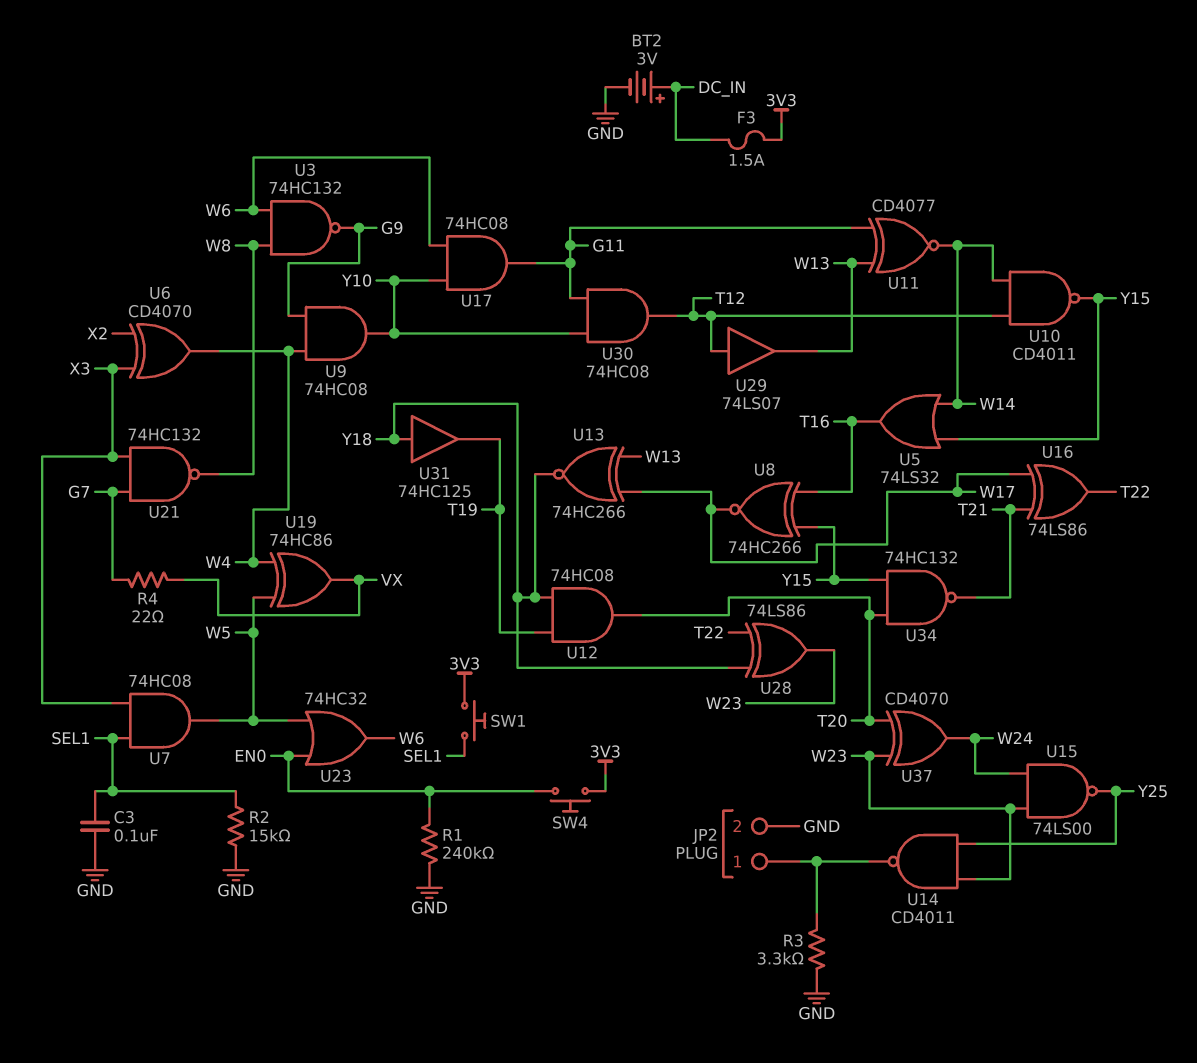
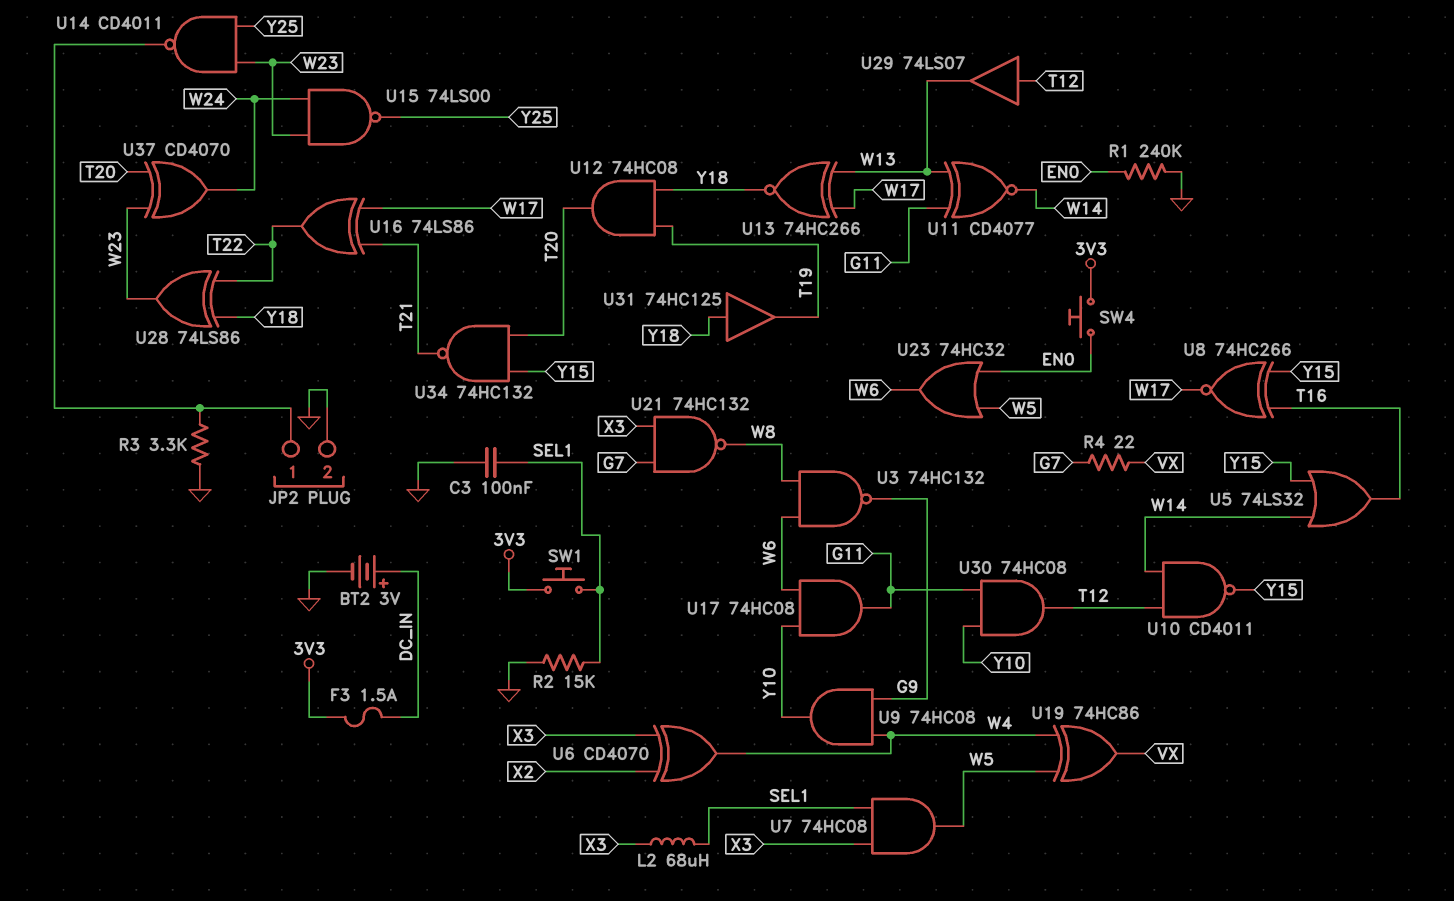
L2: none -> 68uH (SEL1, X3)

